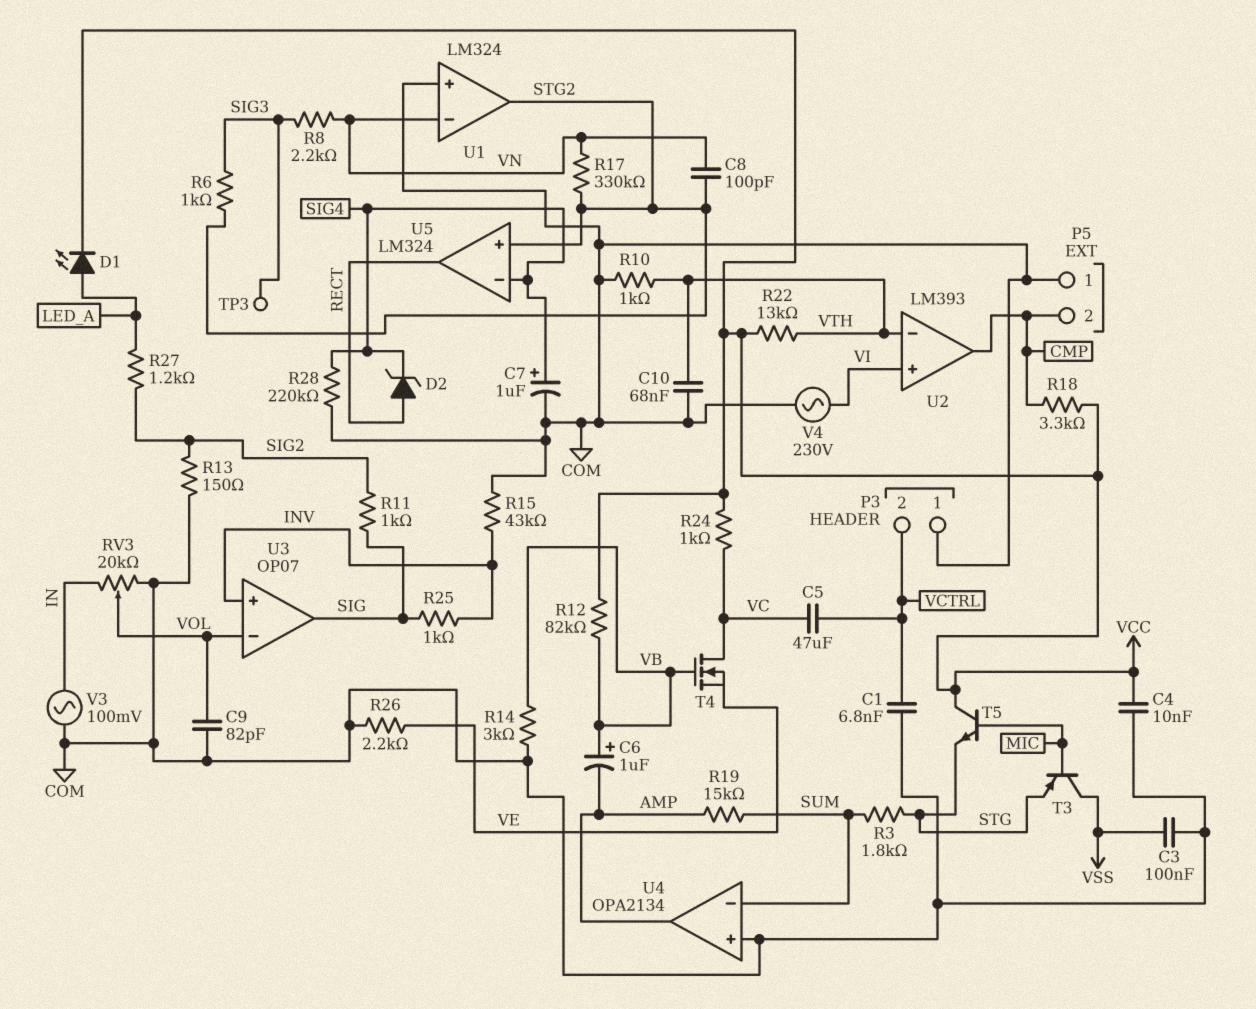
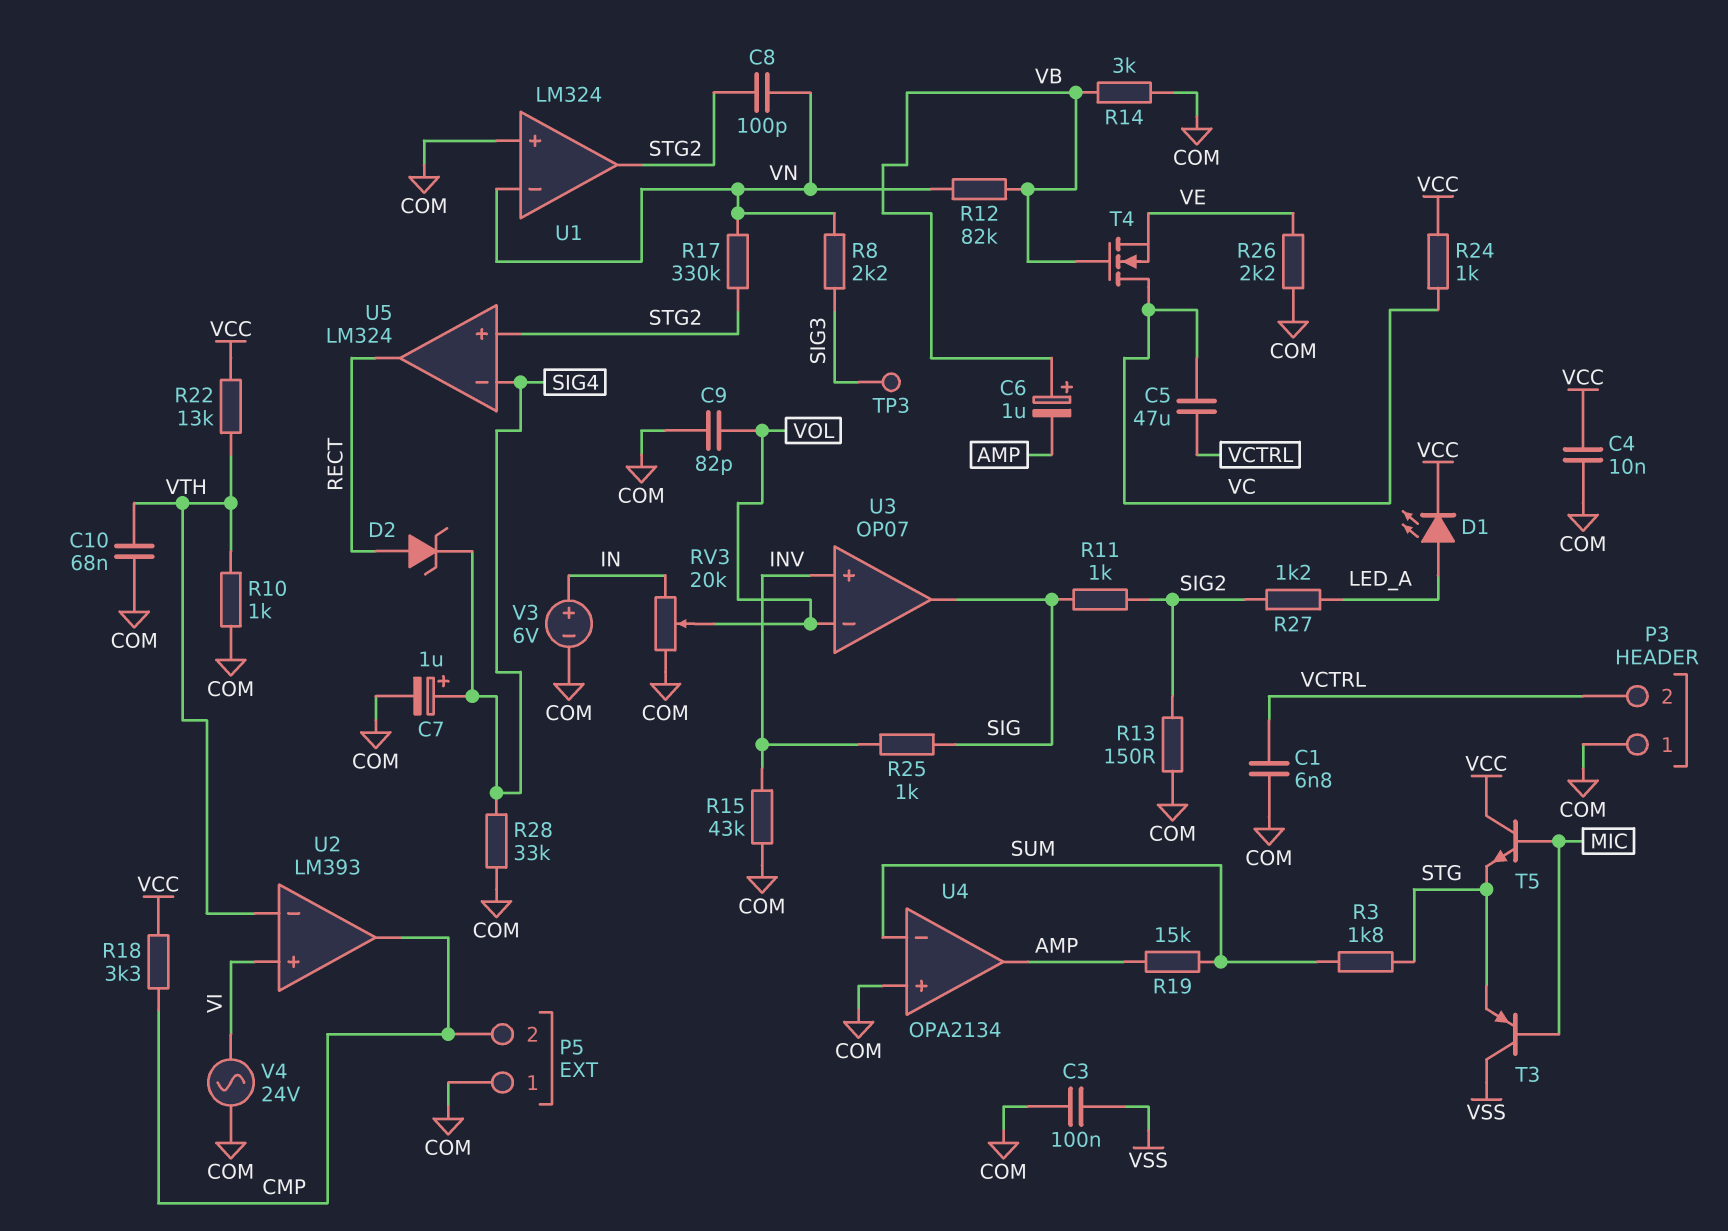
R6: 1k (SIG3, STG2) -> none
R12: 82k (VB, VCC) -> 82k (VB, VN)
R28: 220k (COM, SIG4) -> 33k (COM, SIG4)
V3: AC 100mV (COM, IN) -> 6V (plus IN, minus COM)
V4: AC 230V (COM, VI) -> AC 24V (COM, VI)

